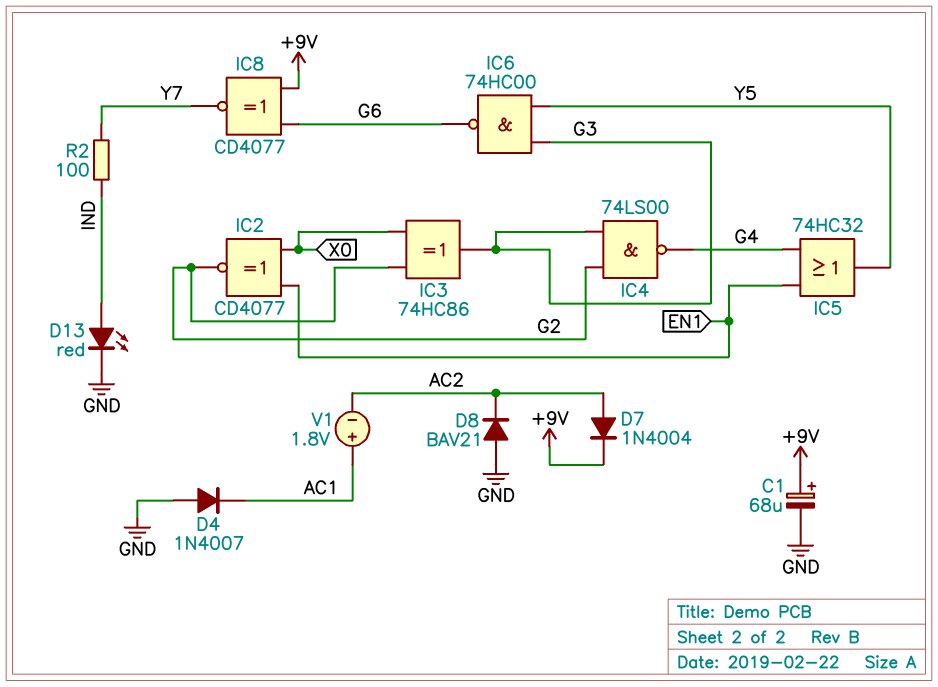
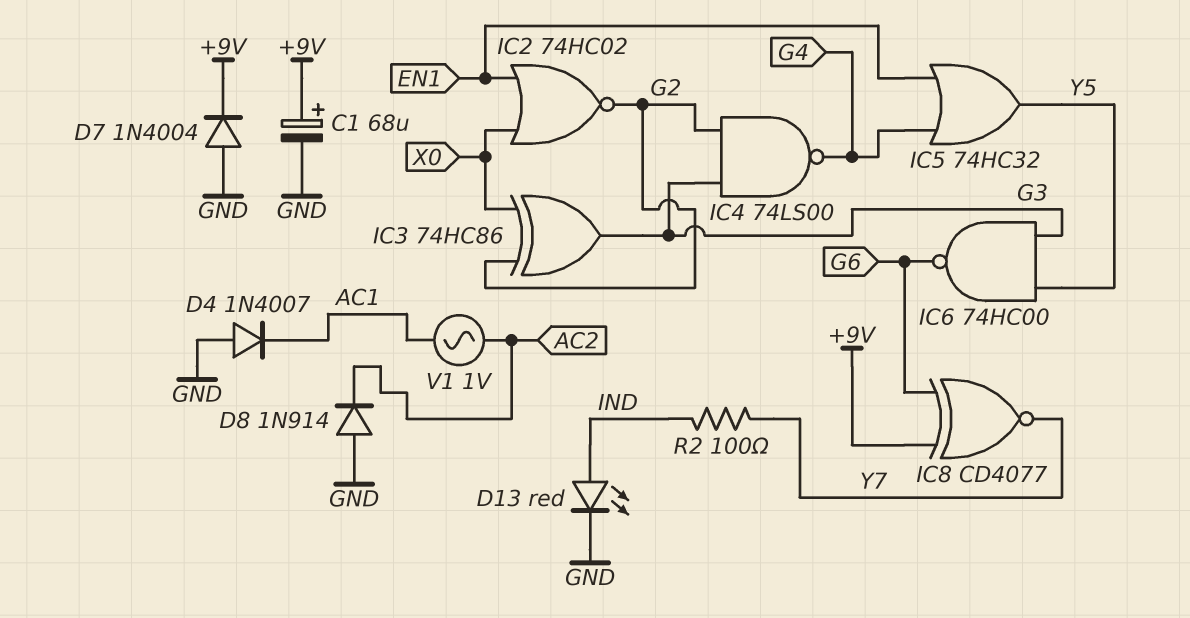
D7: diode 1N4004 (A AC2, K +9V) -> diode 1N4004 (A GND, K +9V)
D8: diode BAV21 (A GND, K AC2) -> diode 1N914 (A GND, K AC2)
IC2: XNOR CD4077 (in EN1, in X0, out G2) -> NOR 74HC02 (in EN1, in X0, out G2)
V1: 1.8V (plus AC1, minus AC2) -> AC 1V (AC1, AC2)

